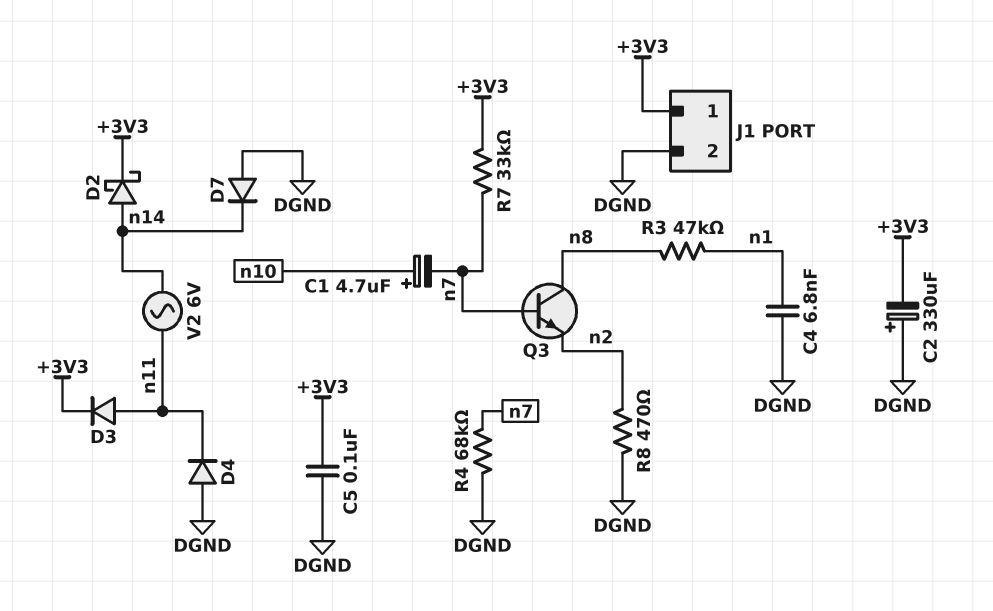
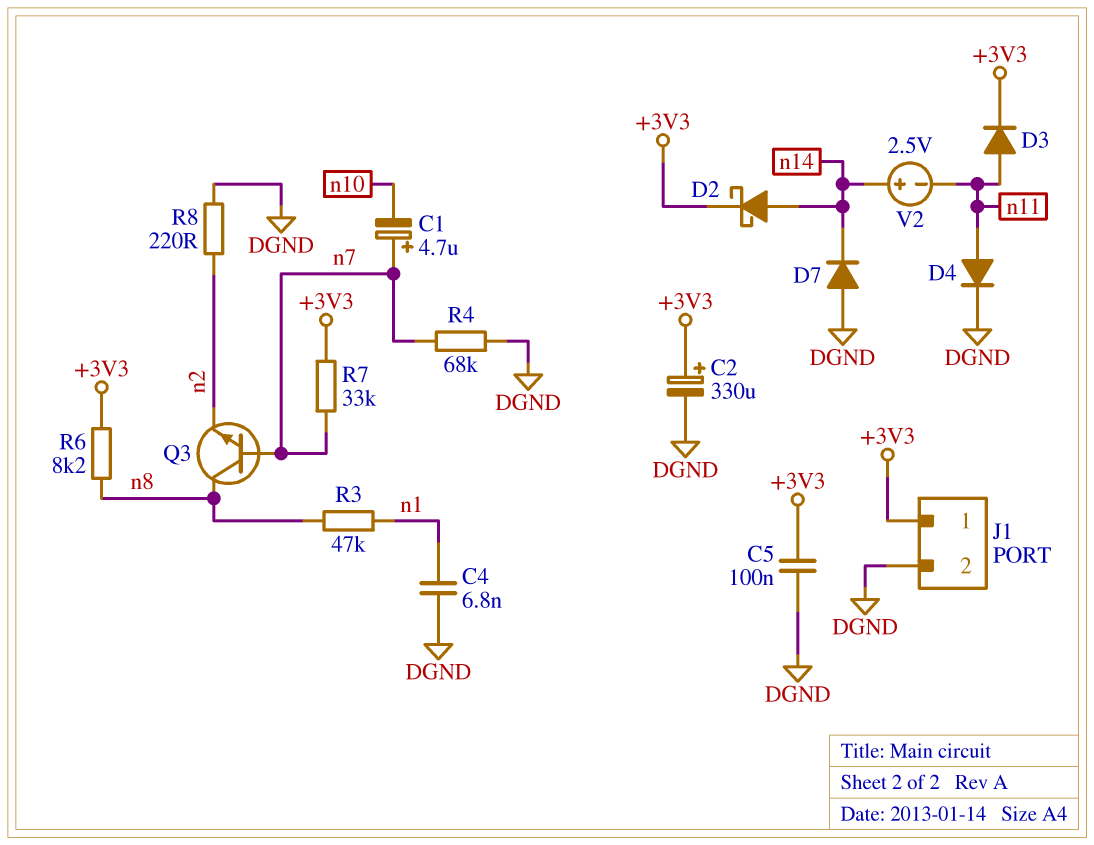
C1: 4.7uF (plus n10, minus n7) -> 4.7uF (plus n7, minus n10)
C2: 330uF (plus DGND, minus +3V3) -> 330uF (plus +3V3, minus DGND)
D4: diode (A DGND, K n11) -> diode (A n11, K DGND)
R6: none -> 8.2k (+3V3, n8)
R8: 470 (DGND, n2) -> 220 (DGND, n2)
V2: AC 6V (n11, n14) -> 2.5V (plus n14, minus n11)

